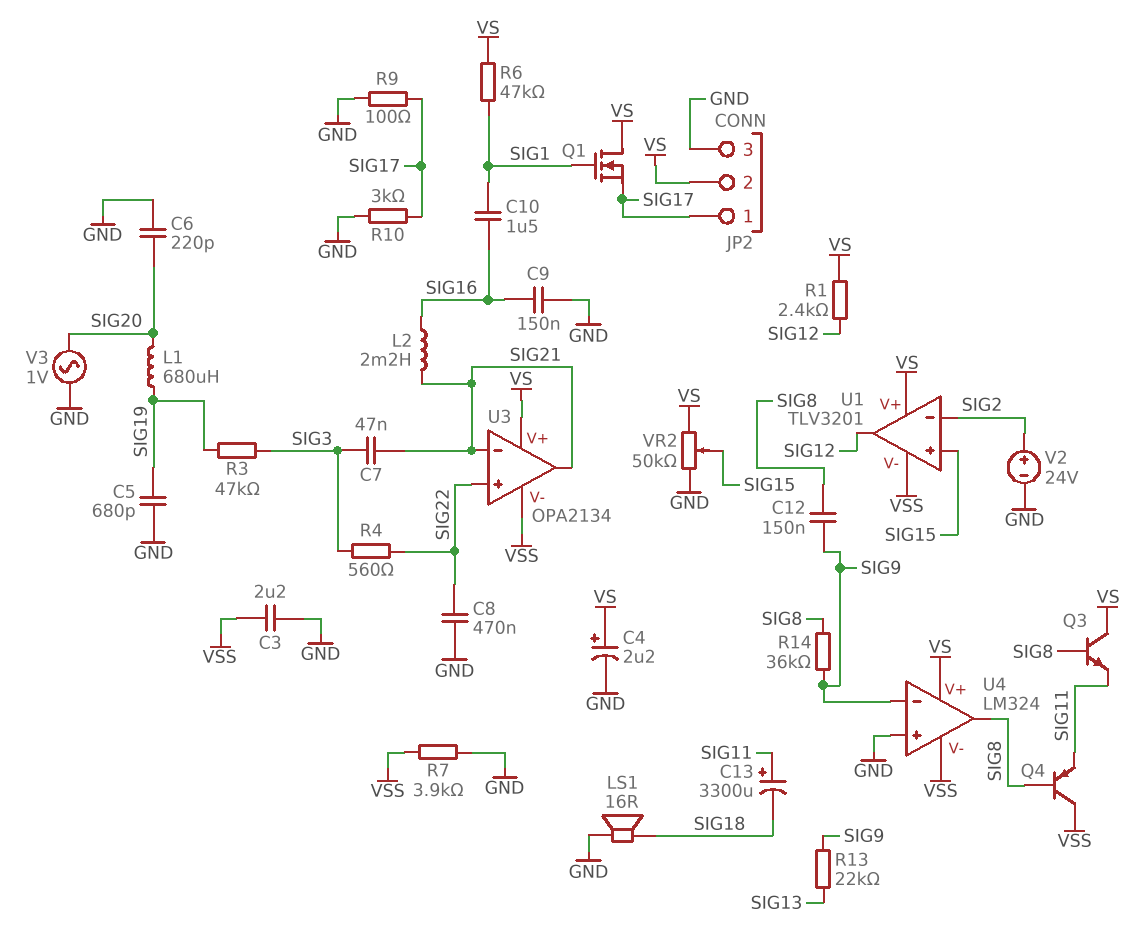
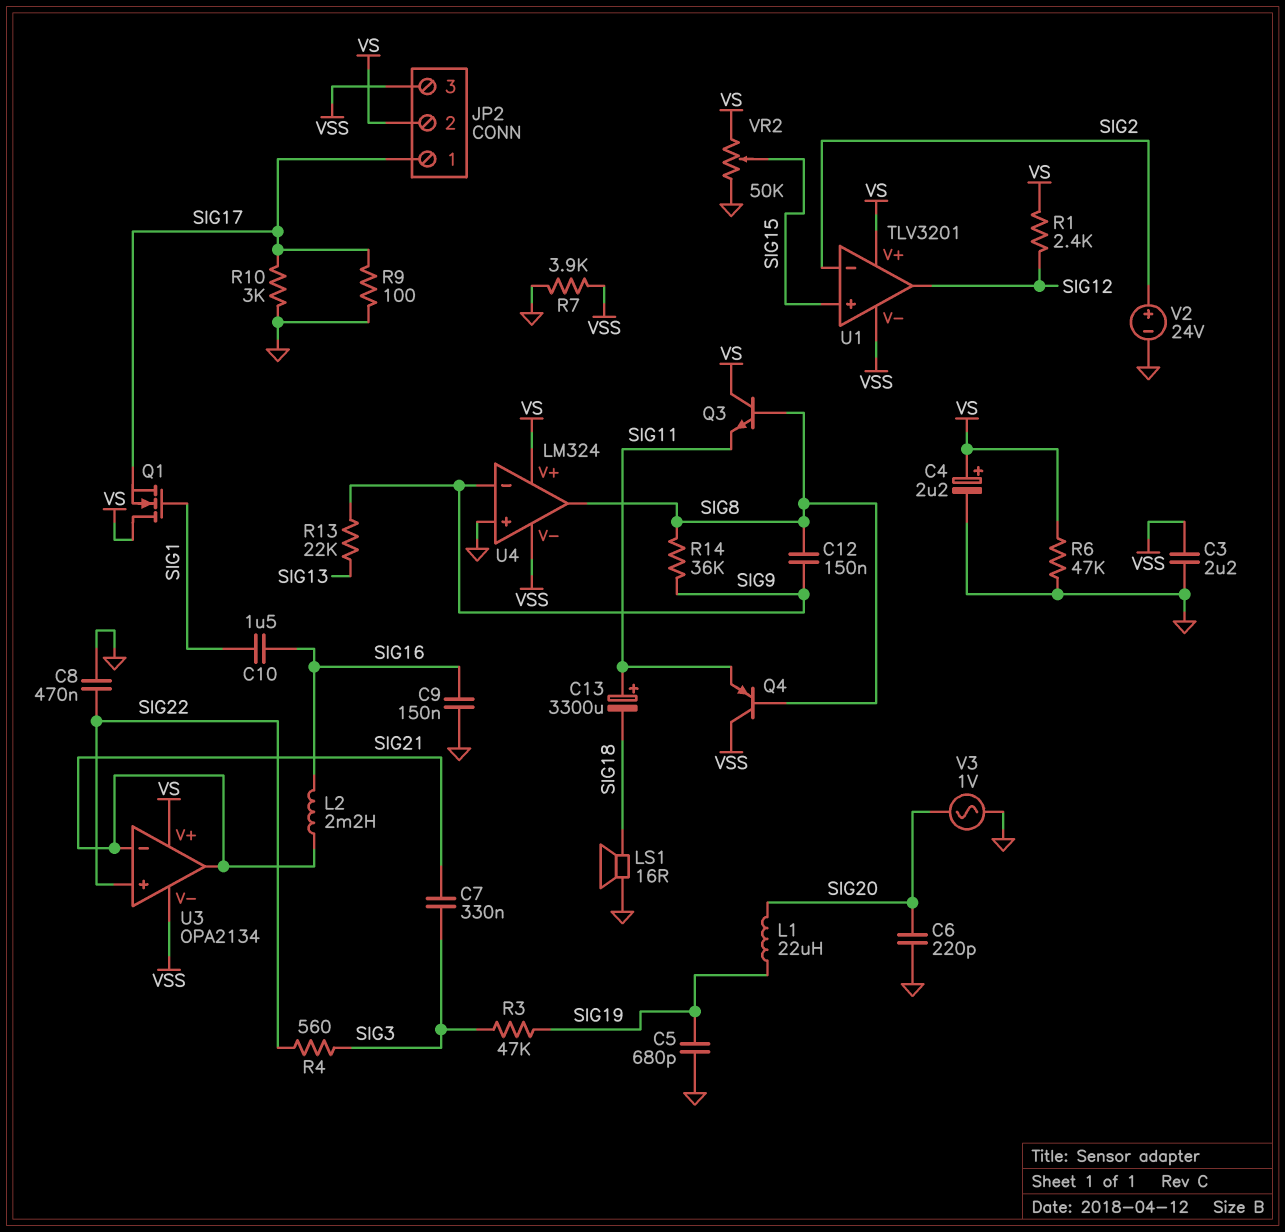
C7: 47nF (SIG3, SIG21) -> 330nF (SIG3, SIG21)
JP2 pin 3: GND -> VSS
L1: 680uH (SIG19, SIG20) -> 22uH (SIG19, SIG20)
R6: 47k (SIG1, VS) -> 47k (GND, VS)

